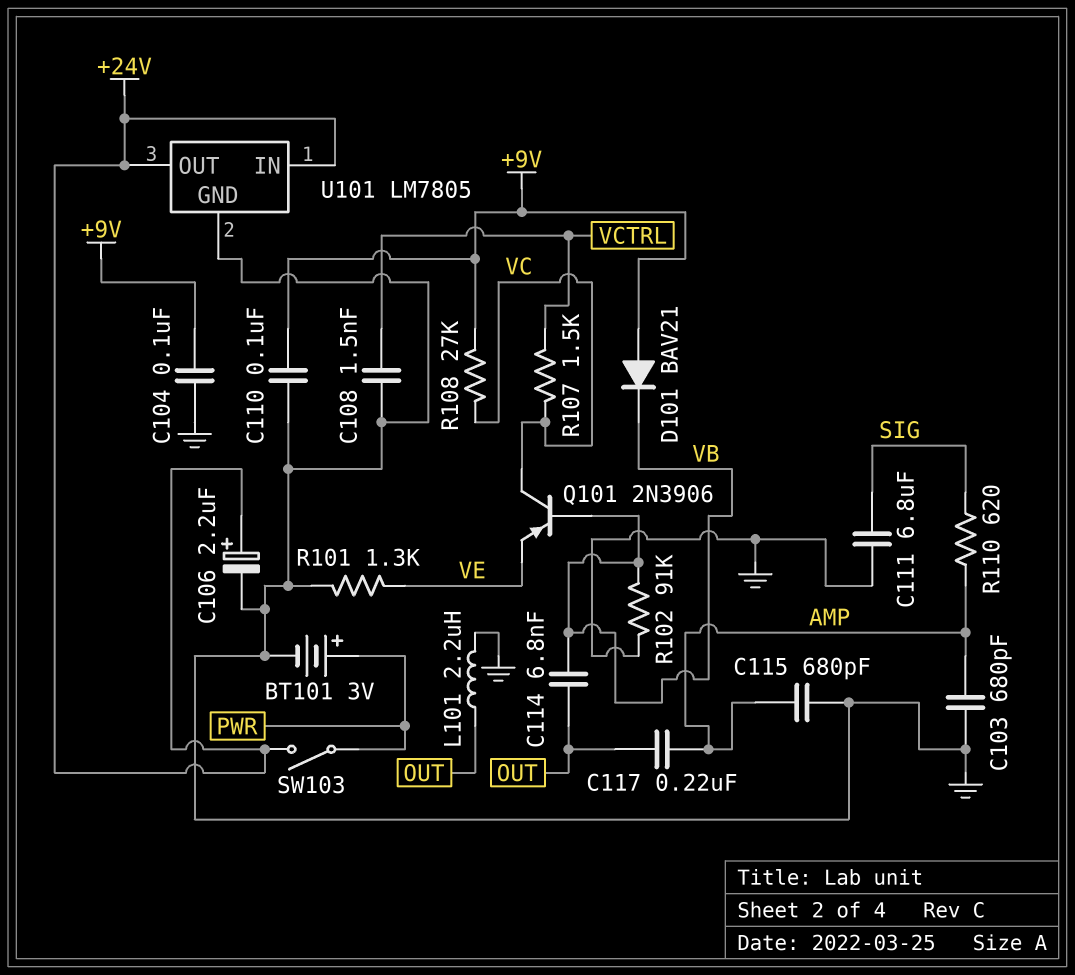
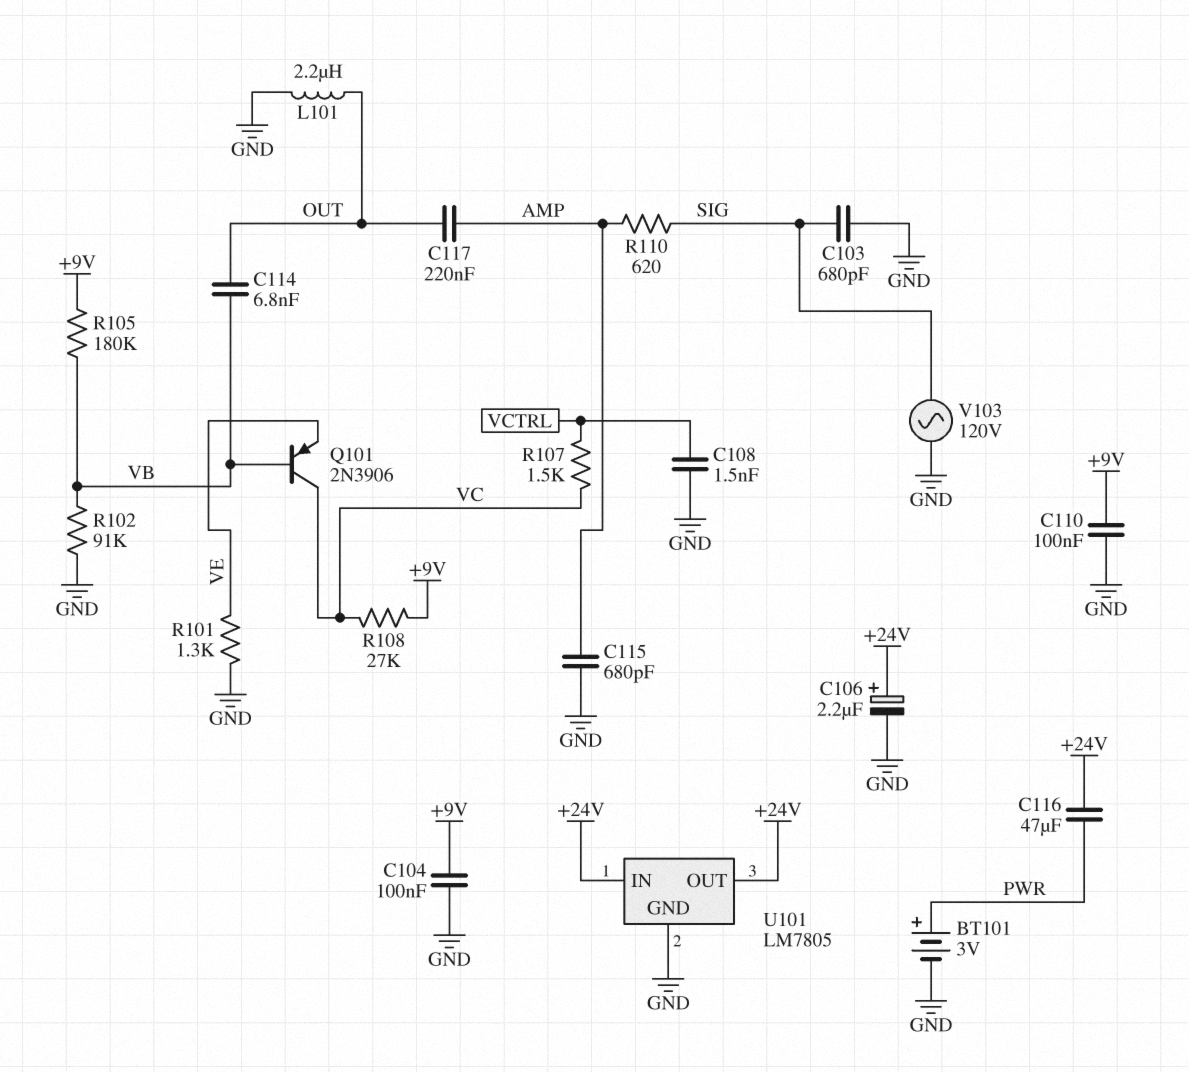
C103: 680pF (AMP, GND) -> 680pF (GND, SIG)
C111: 6.8uF (GND, SIG) -> none
C116: none -> 47uF (+24V, PWR)
D101: diode BAV21 (A +9V, K VB) -> none
R105: none -> 180k (+9V, VB)
SW103: switch (+24V, PWR) -> none
V103: none -> AC 120V (GND, SIG)

